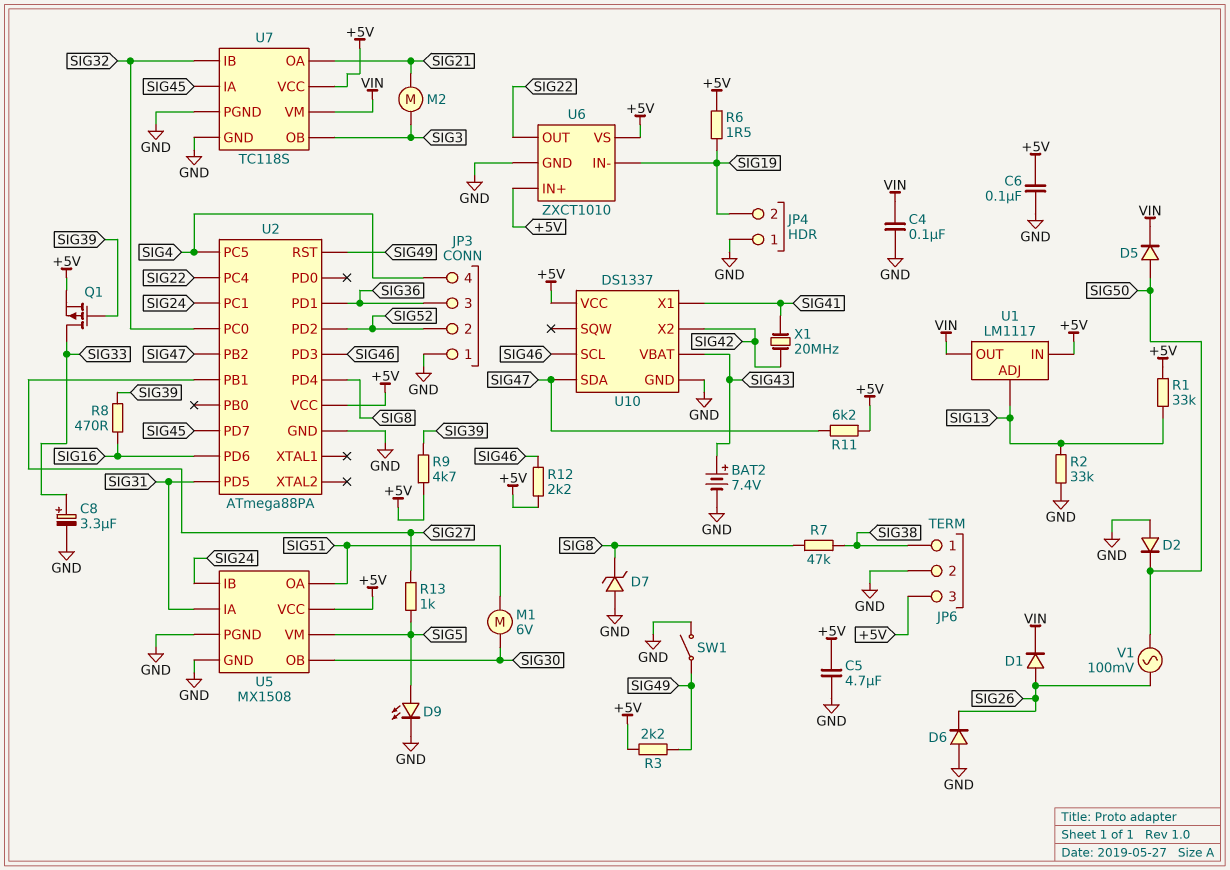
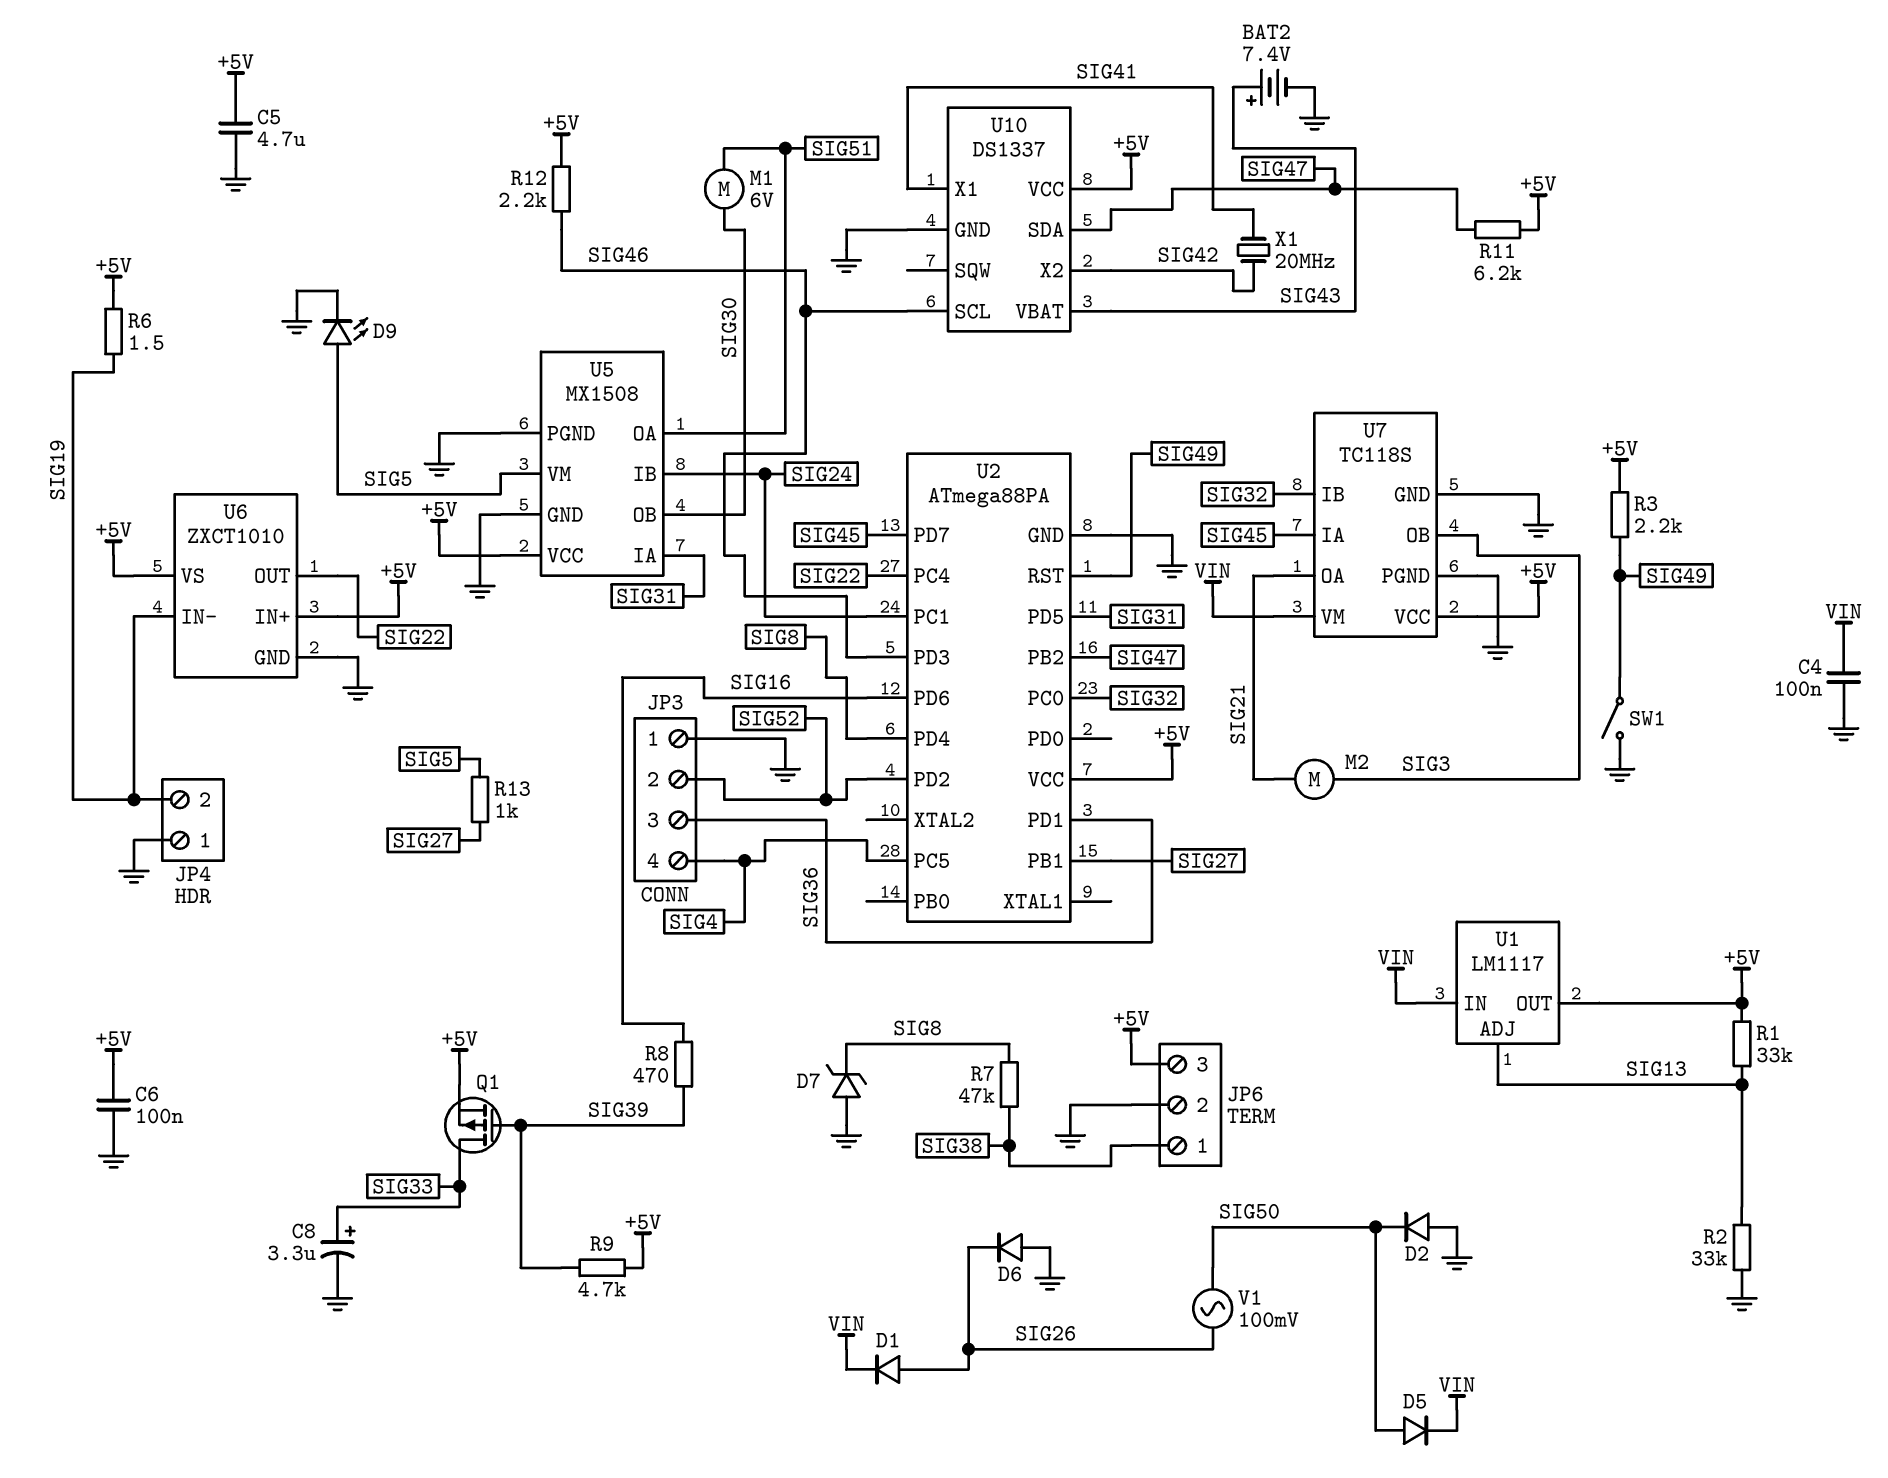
U1 pin IN: +5V -> VIN
U1 pin OUT: VIN -> +5V

